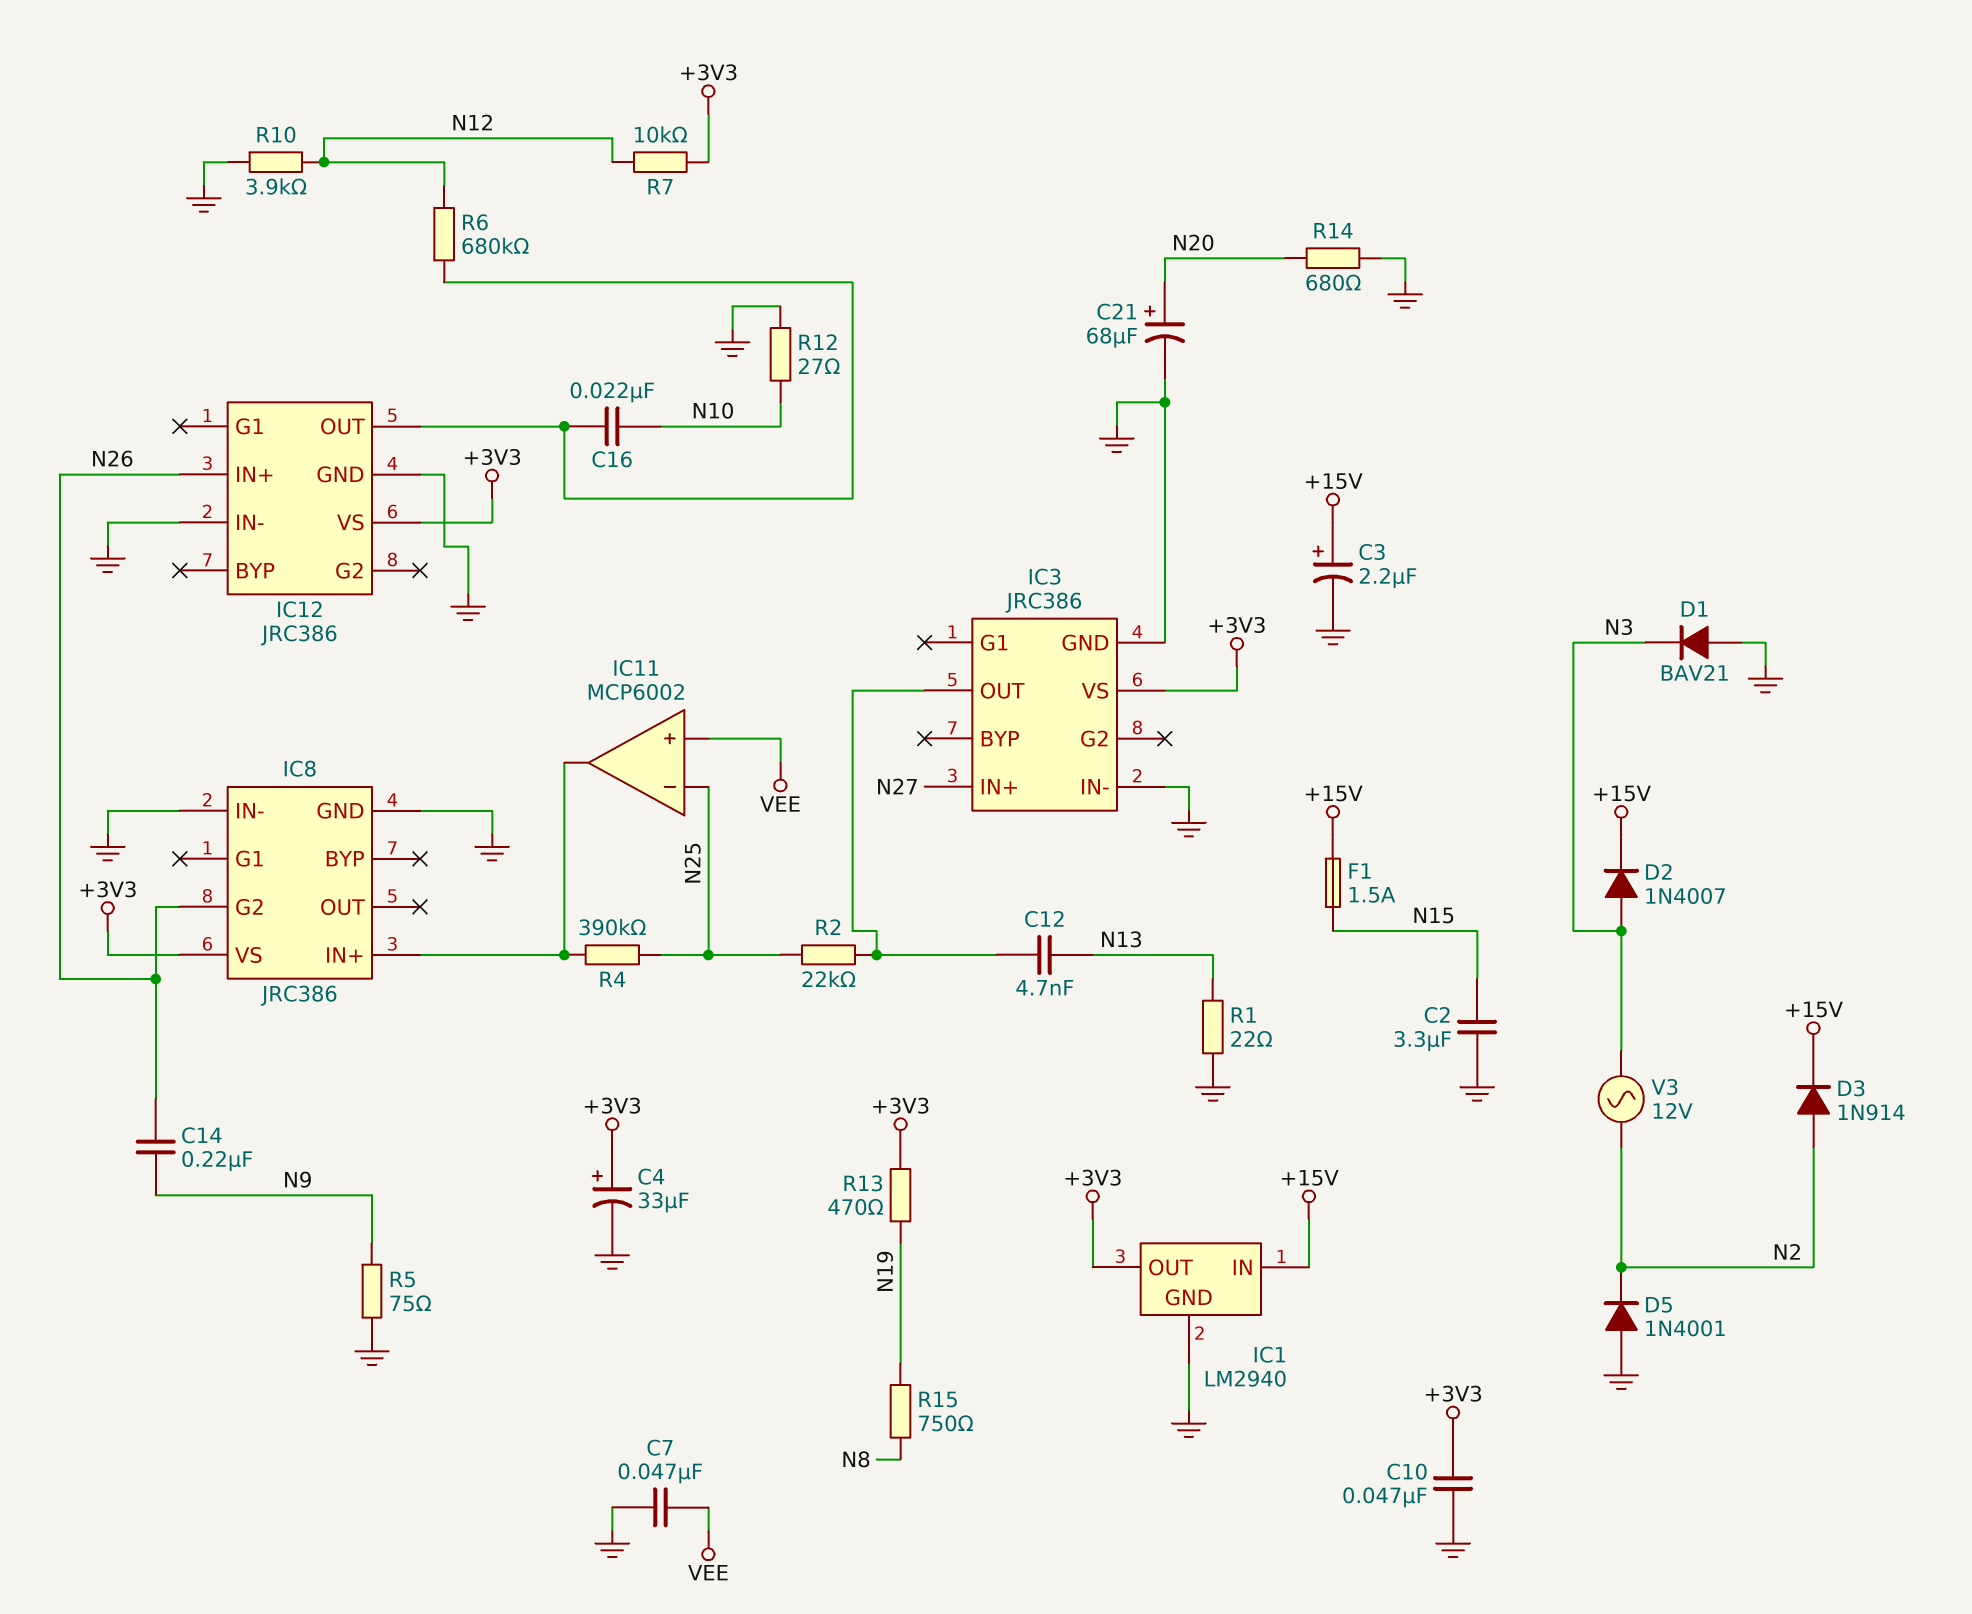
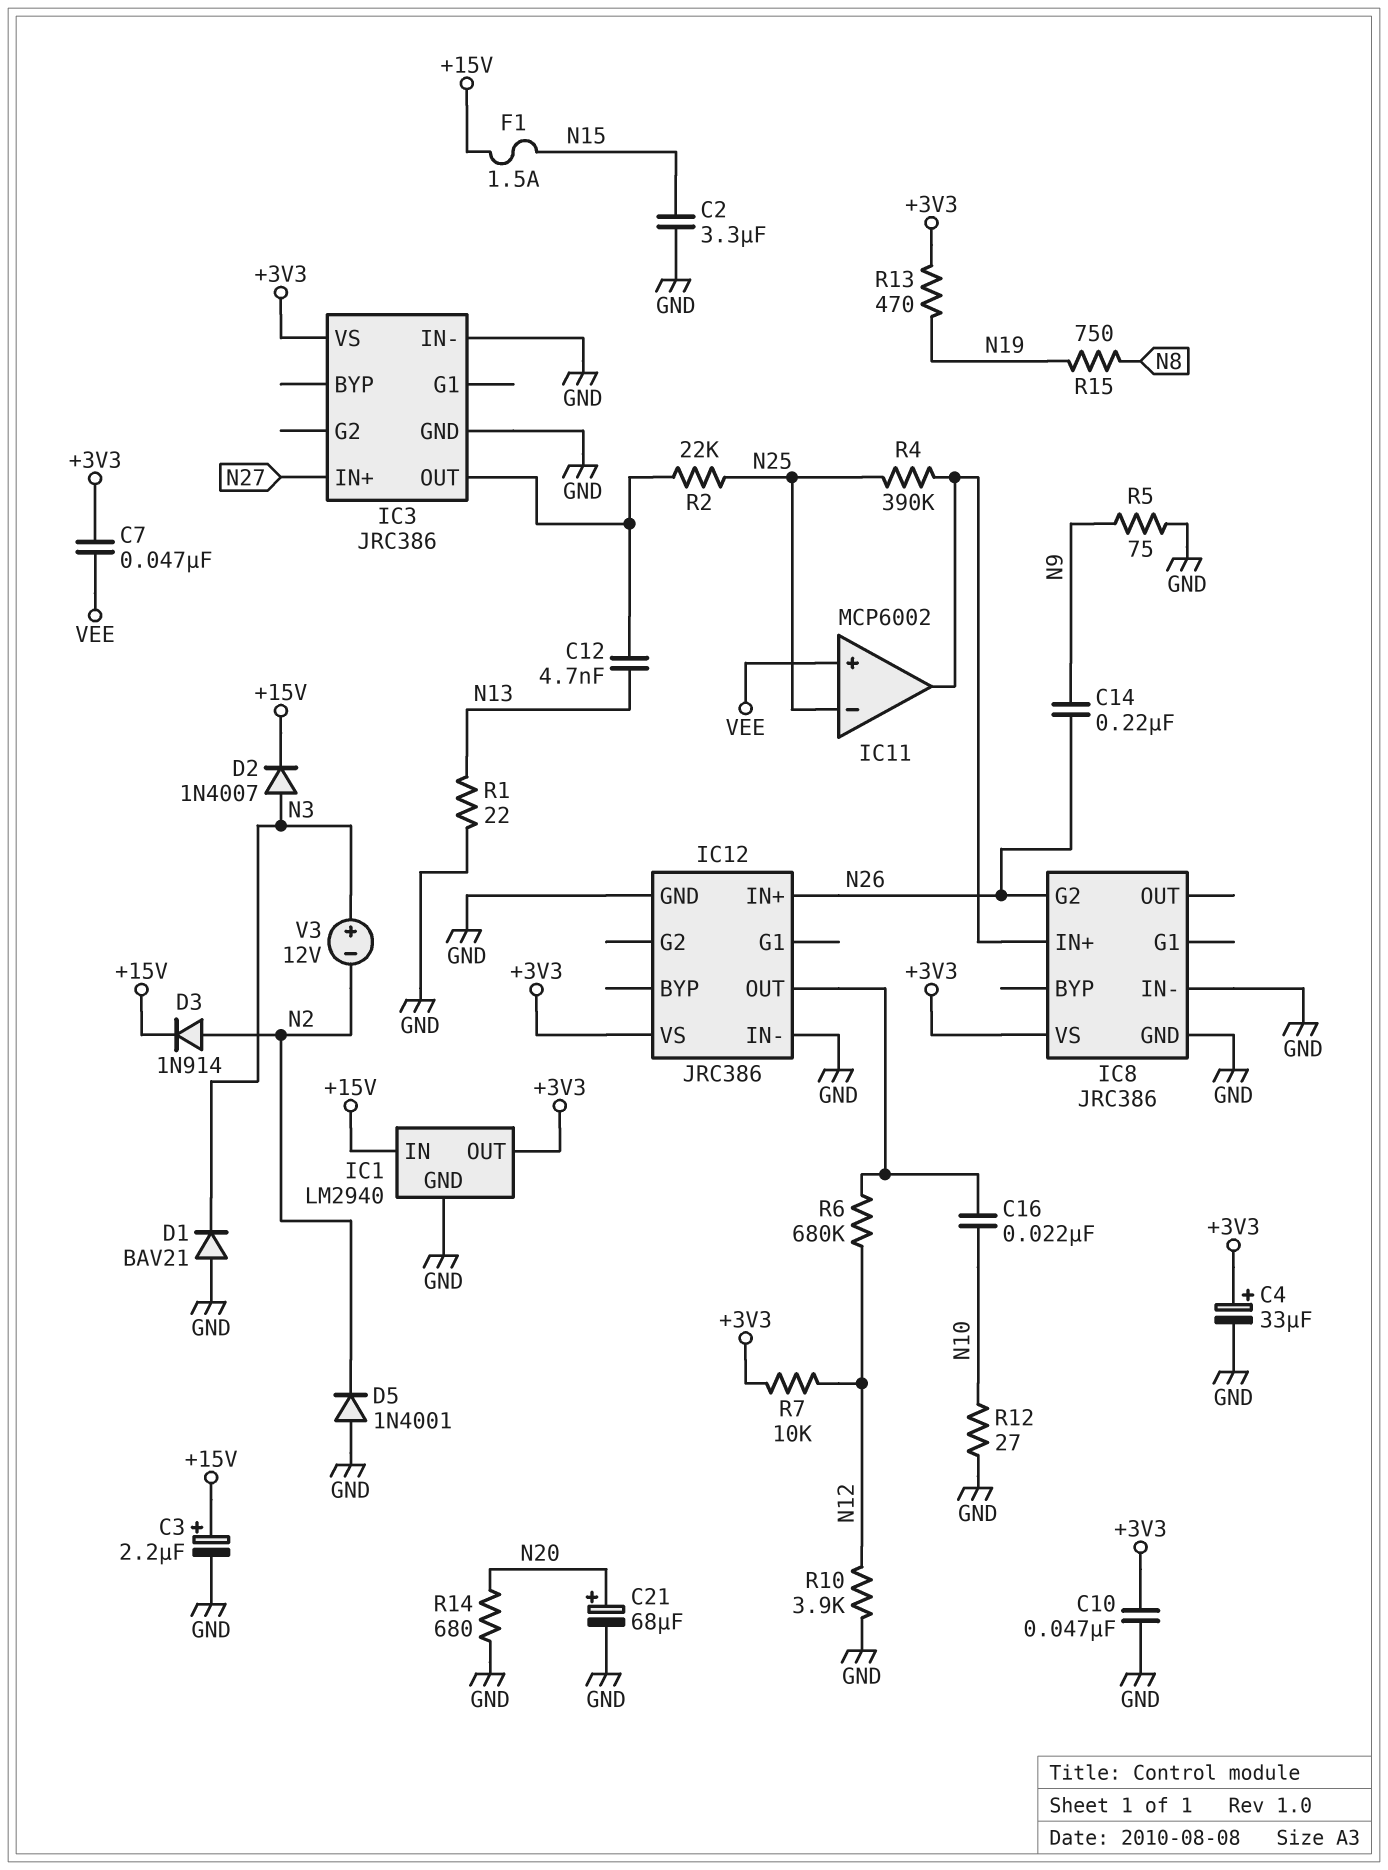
C7: 47nF (GND, VEE) -> 47nF (+3V3, VEE)
V3: AC 12V (N2, N3) -> 12V (plus N3, minus N2)

